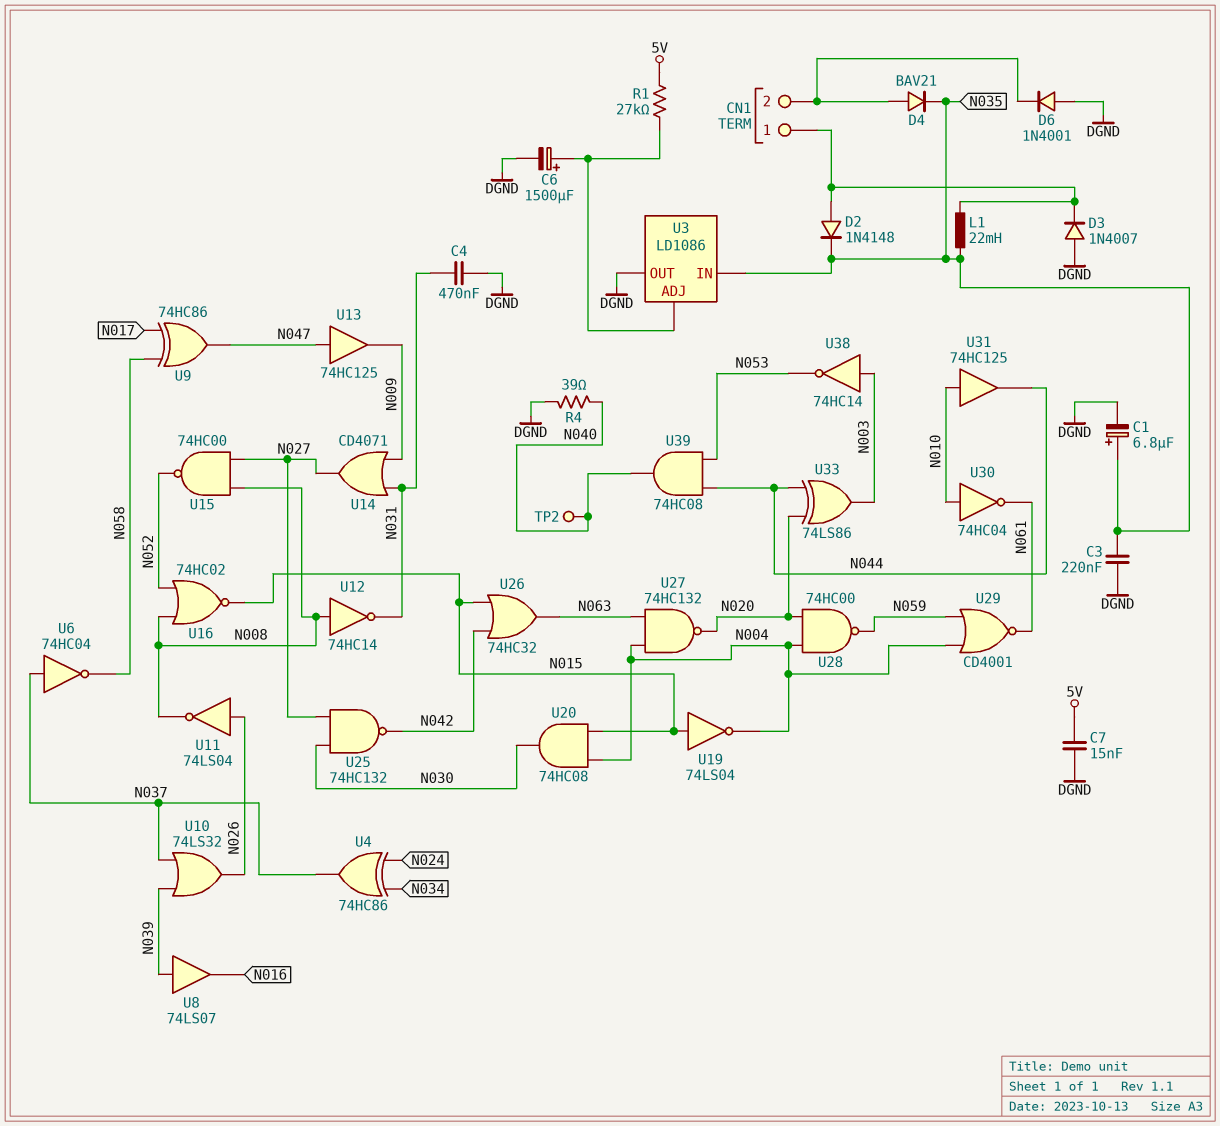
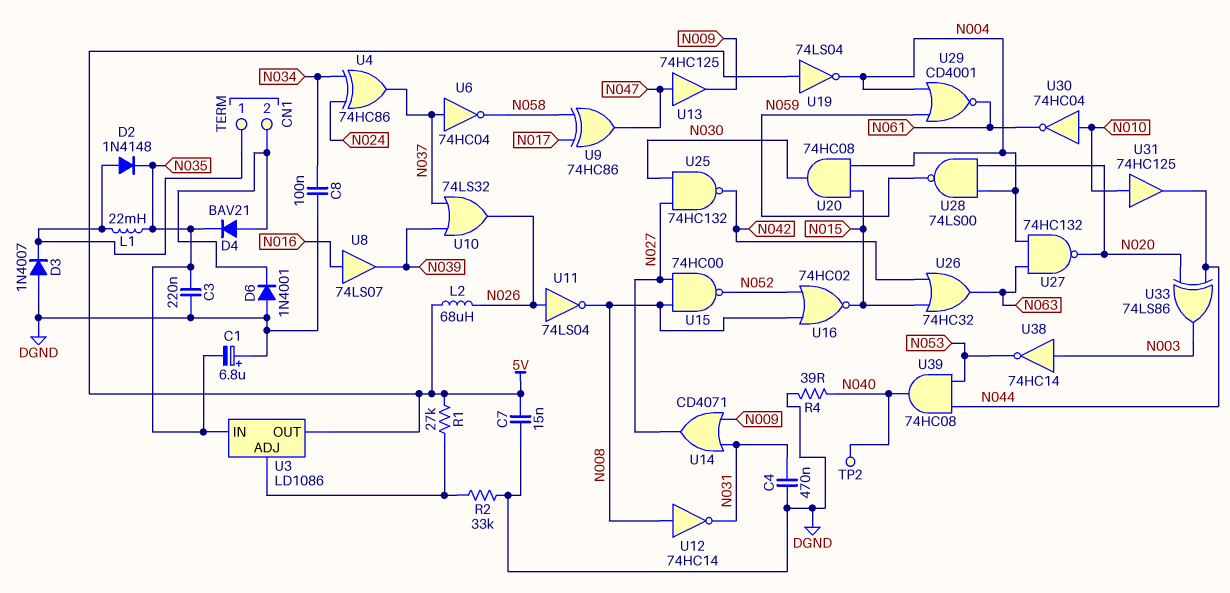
C1: 6.8uF (plus N035, minus DGND) -> 6.8uF (plus DGND, minus N035)
C6: 1500uF (plus U3/ADJ, minus DGND) -> none
C8: none -> 100nF (DGND, N034)
L2: none -> 68uH (5V, N026)
R2: none -> 33k (DGND, U3/ADJ)
U3 pin OUT: DGND -> 5V
U8: buffer 74LS07 (in N039, out N016) -> buffer 74LS07 (in N016, out N039)
U19: NOT 74LS04 (in N015, out N004) -> NOT 74LS04 (in 5V, out N004)
U28: NAND 74HC00 (in N004, in N020, out N059) -> NAND 74LS00 (in N004, in N020, out N059)

